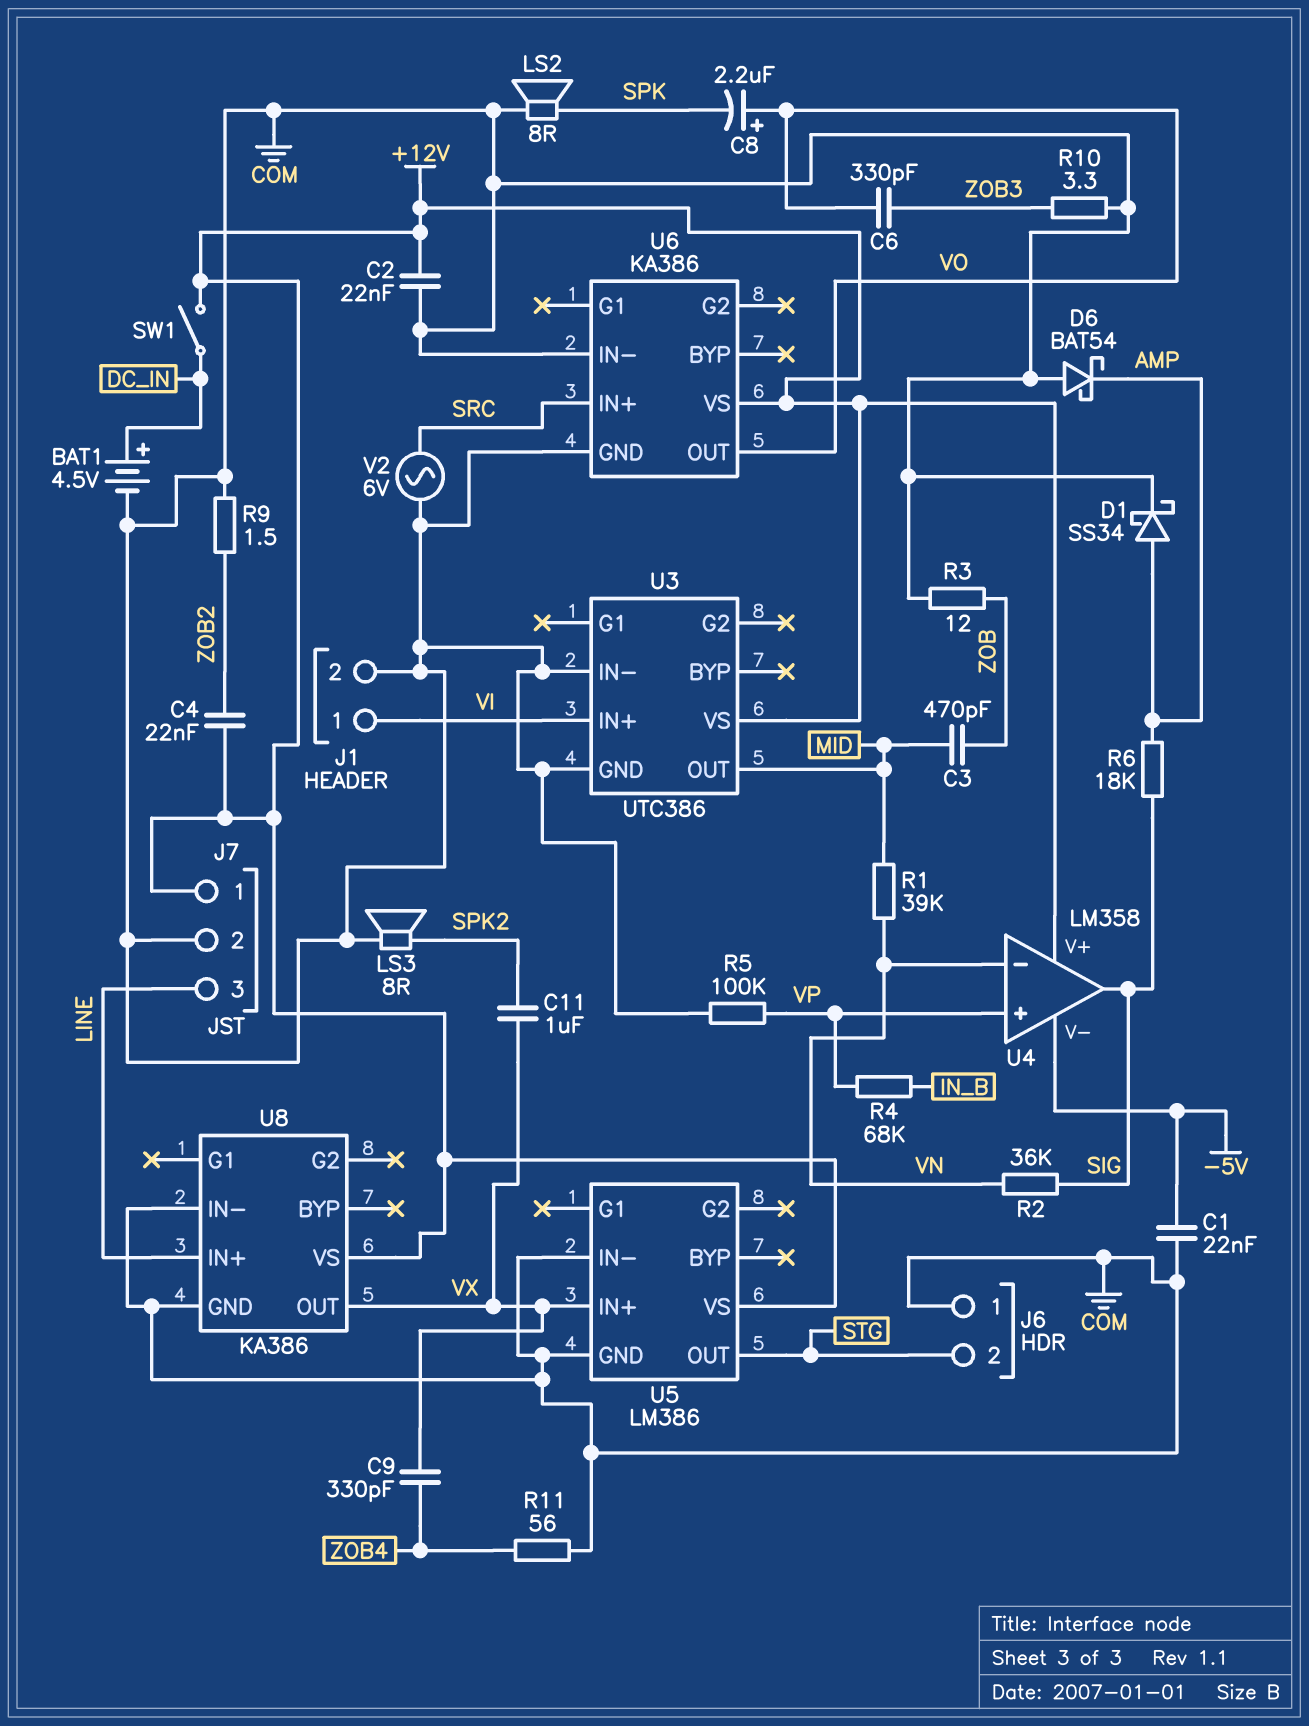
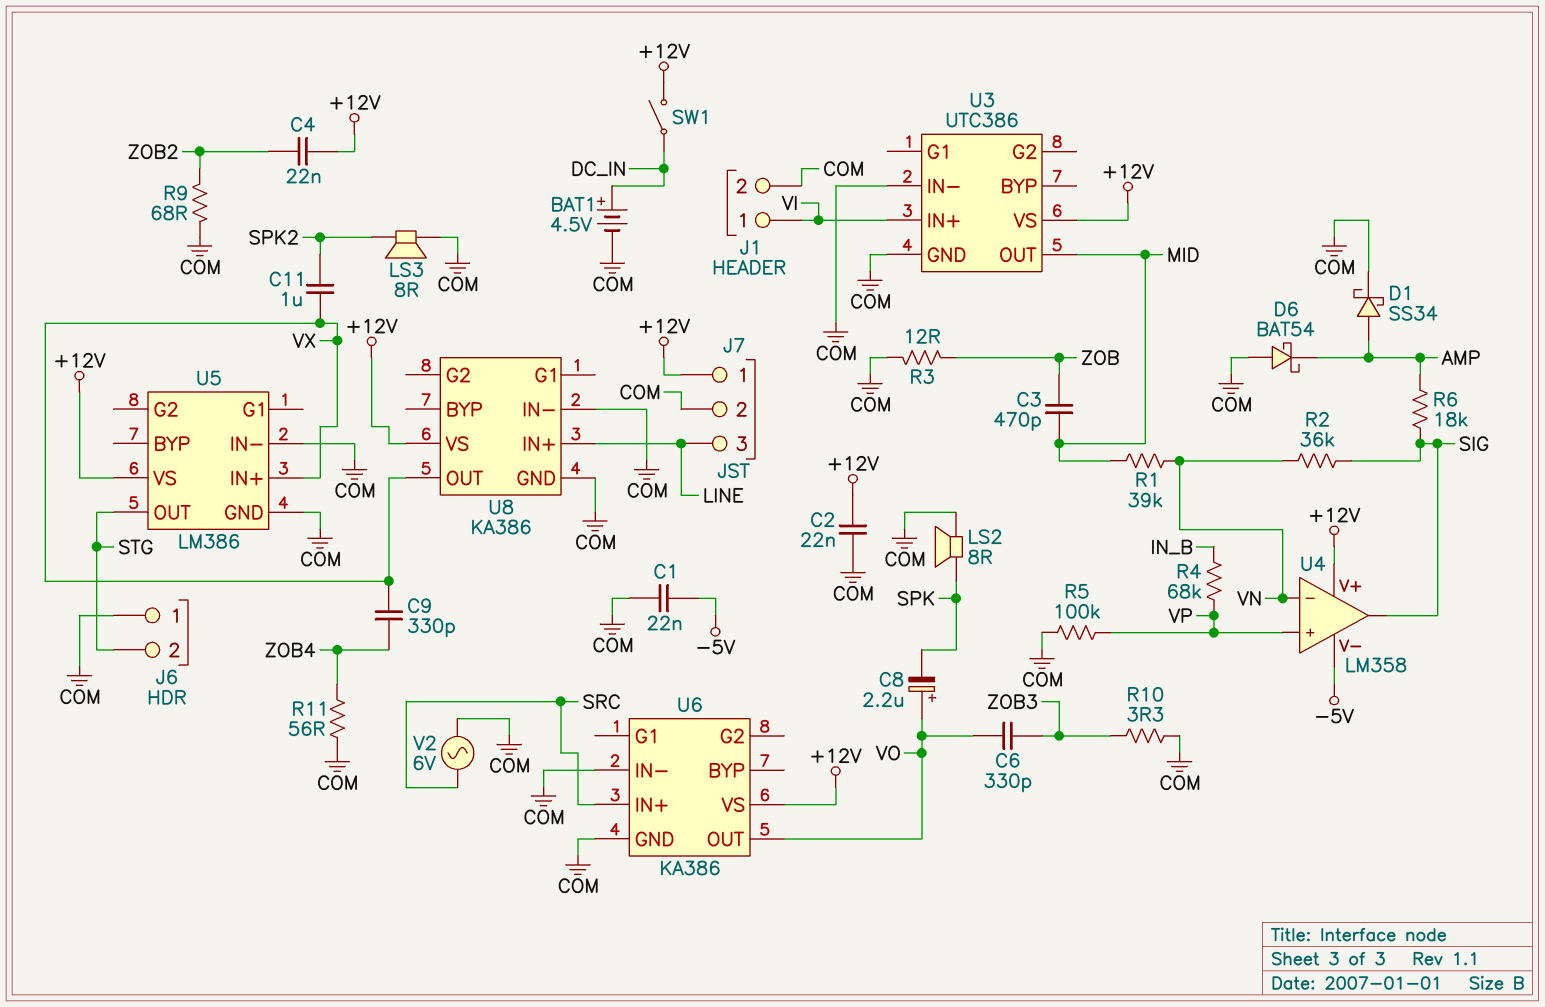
R9: 1.5 (COM, ZOB2) -> 68 (COM, ZOB2)

